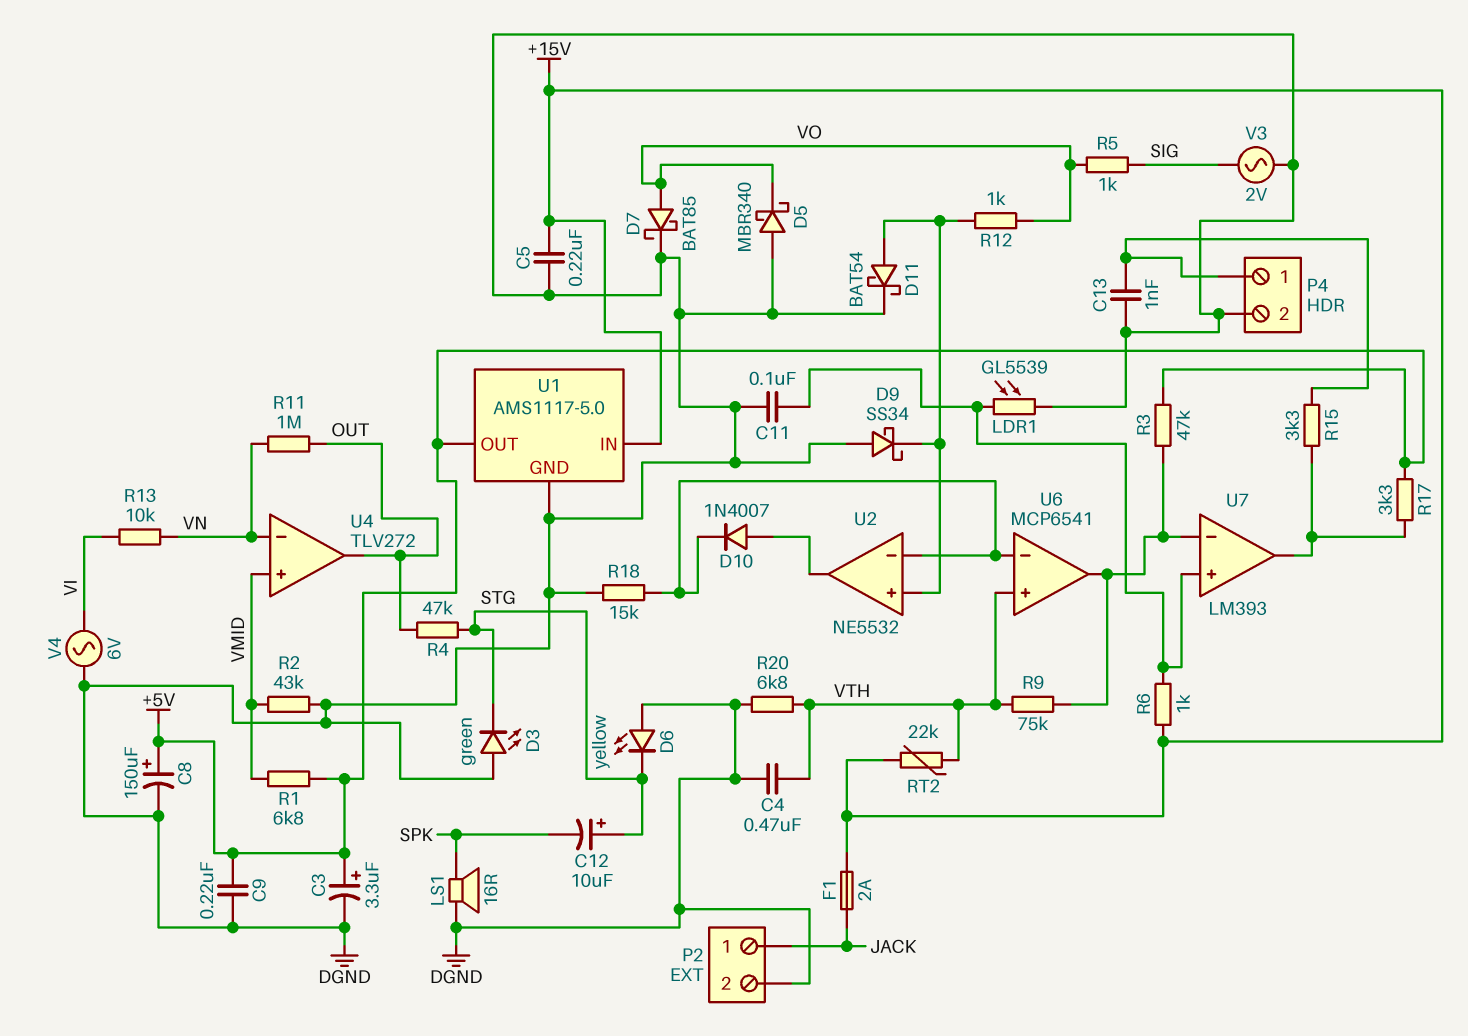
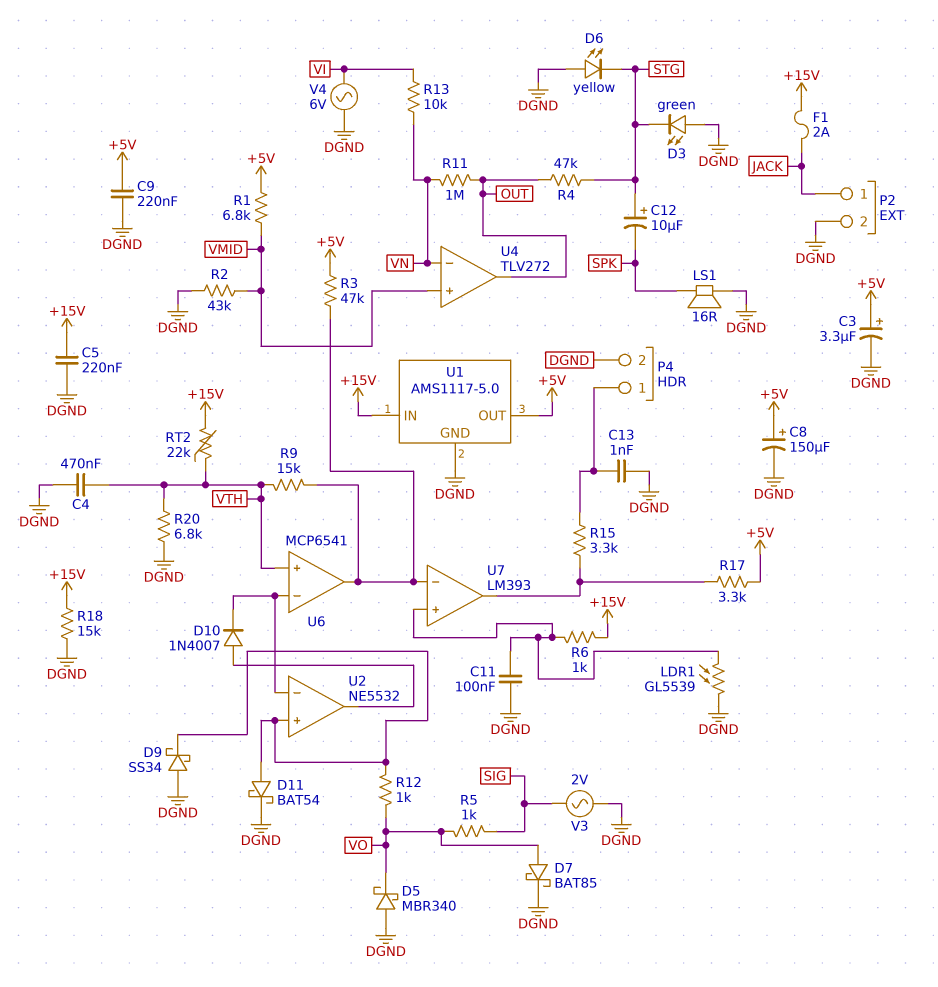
R9: 75k (U6/out, VTH) -> 15k (U6/out, VTH)
R18: 15k (DGND, U2/in-) -> 15k (+15V, DGND)

